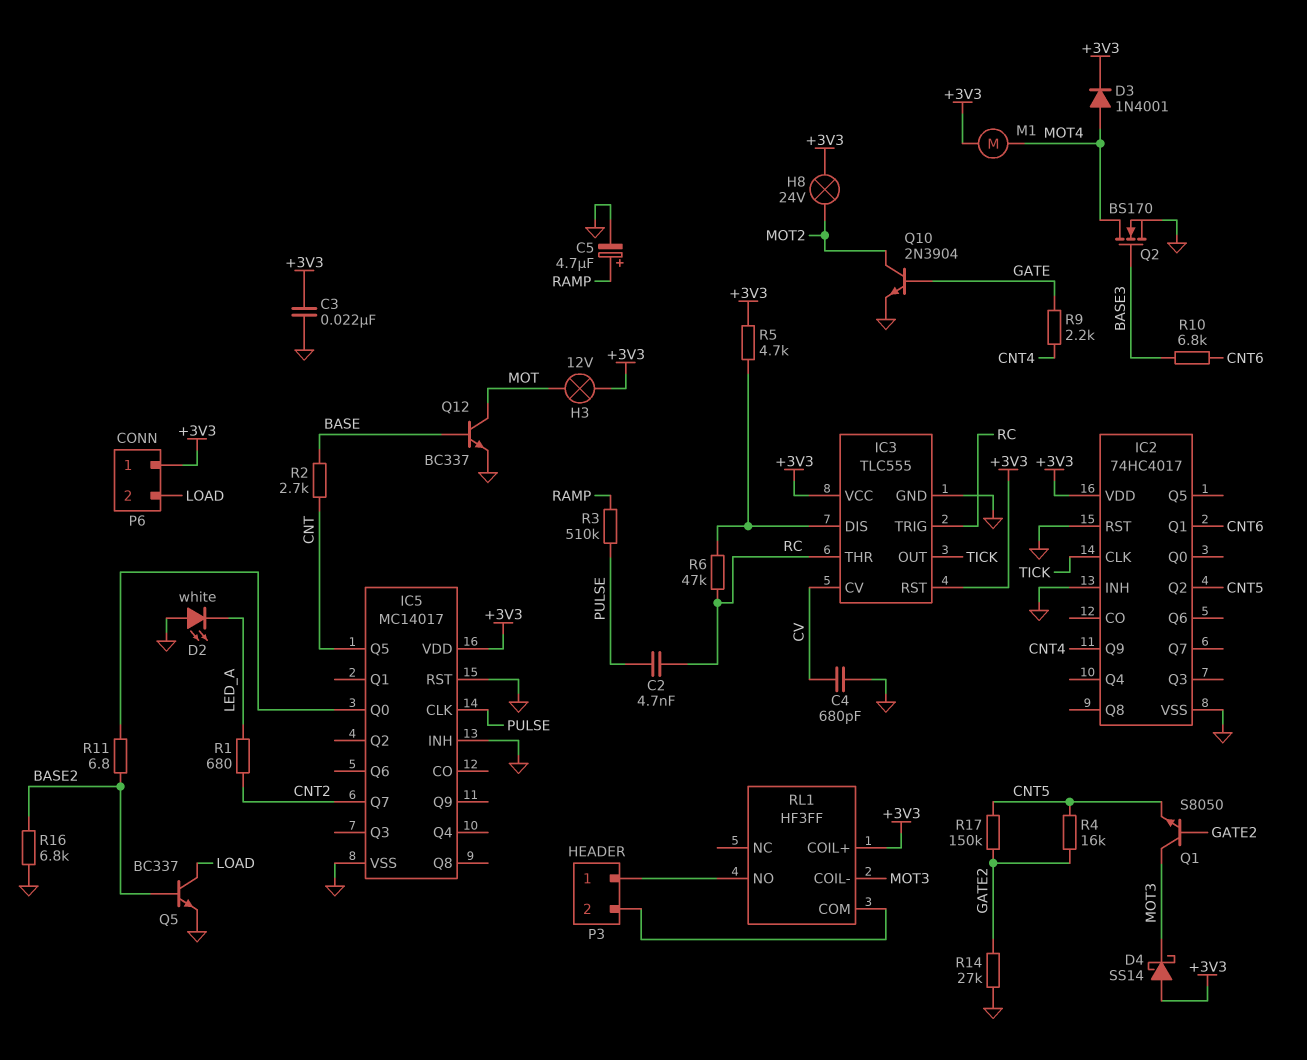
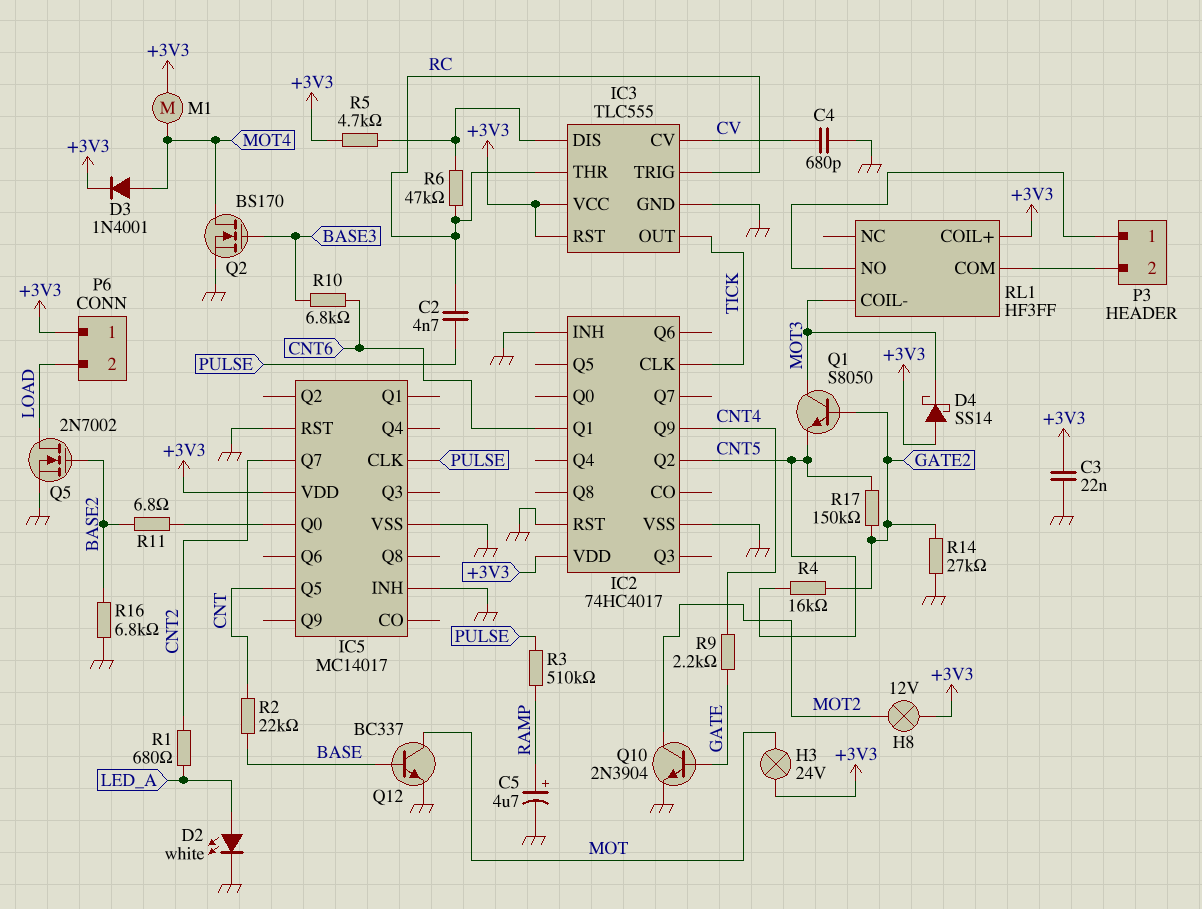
D2: LED white (A GND, K LED_A) -> LED white (A LED_A, K GND)
H3: lamp 12V (+3V3, MOT) -> lamp 24V (+3V3, MOT)
H8: lamp 24V (+3V3, MOT2) -> lamp 12V (+3V3, MOT2)
Q5: NPN BC337 (B BASE2, C LOAD, E GND) -> NMOS 2N7002 (G BASE2, D LOAD, S GND)
R2: 2.7k (BASE, CNT) -> 22k (BASE, CNT)

